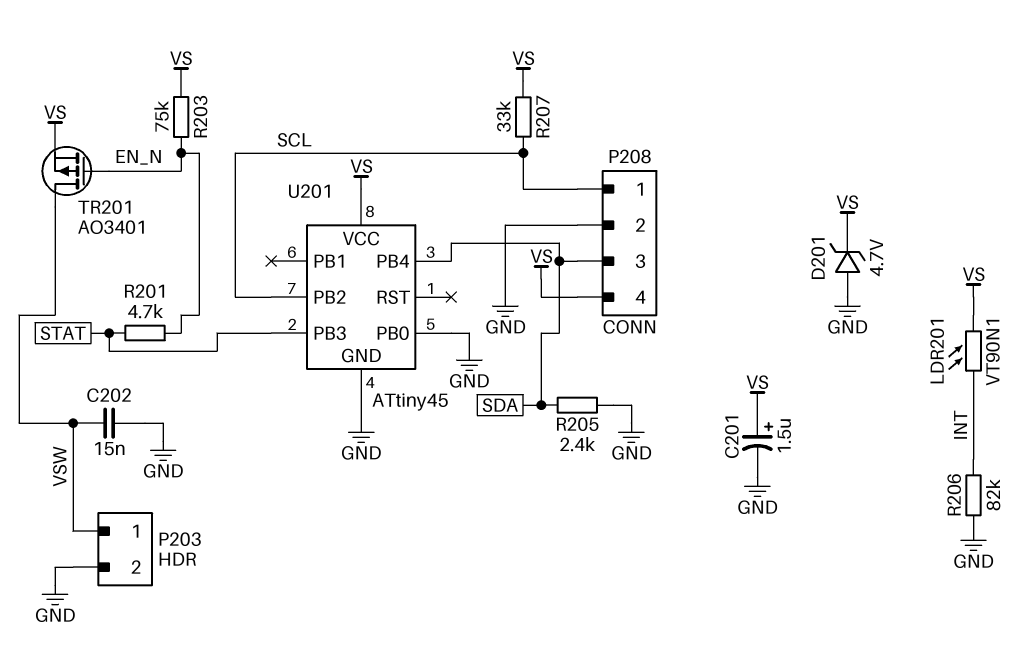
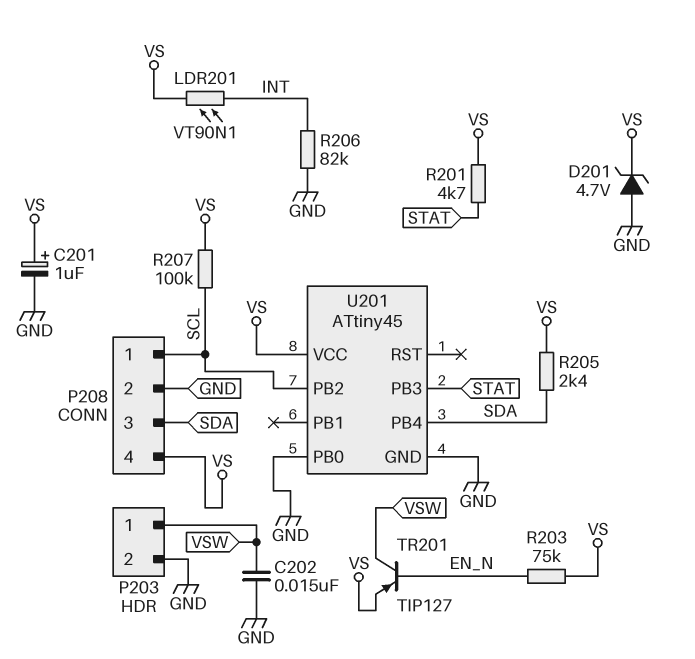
C201: 1.5uF (plus VS, minus GND) -> 1uF (plus VS, minus GND)
R201: 4.7k (EN_N, STAT) -> 4.7k (STAT, VS)
R205: 2.4k (GND, SDA) -> 2.4k (SDA, VS)
R207: 33k (SCL, VS) -> 100k (SCL, VS)
TR201: PMOS AO3401 (G EN_N, D VSW, S VS) -> PNP TIP127 (B EN_N, C VSW, E VS)

